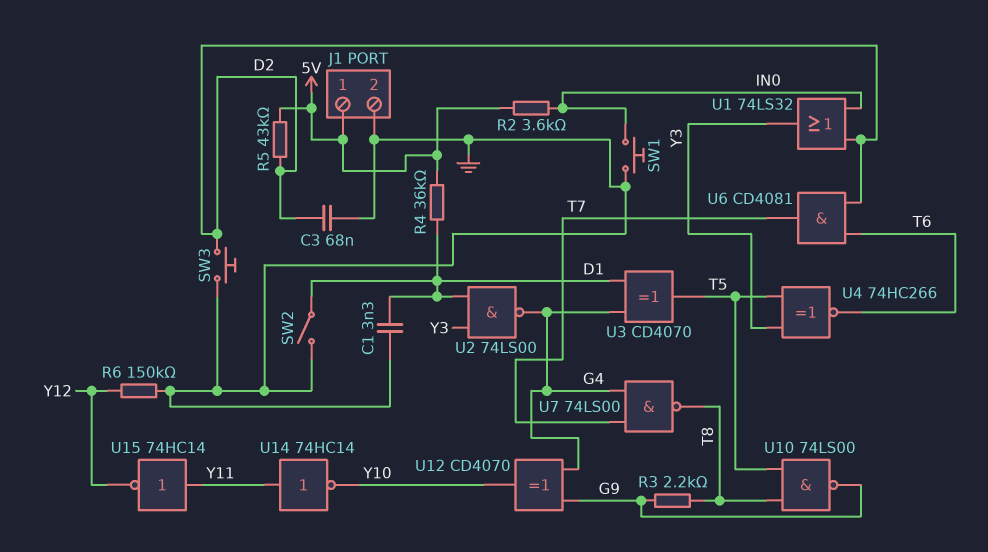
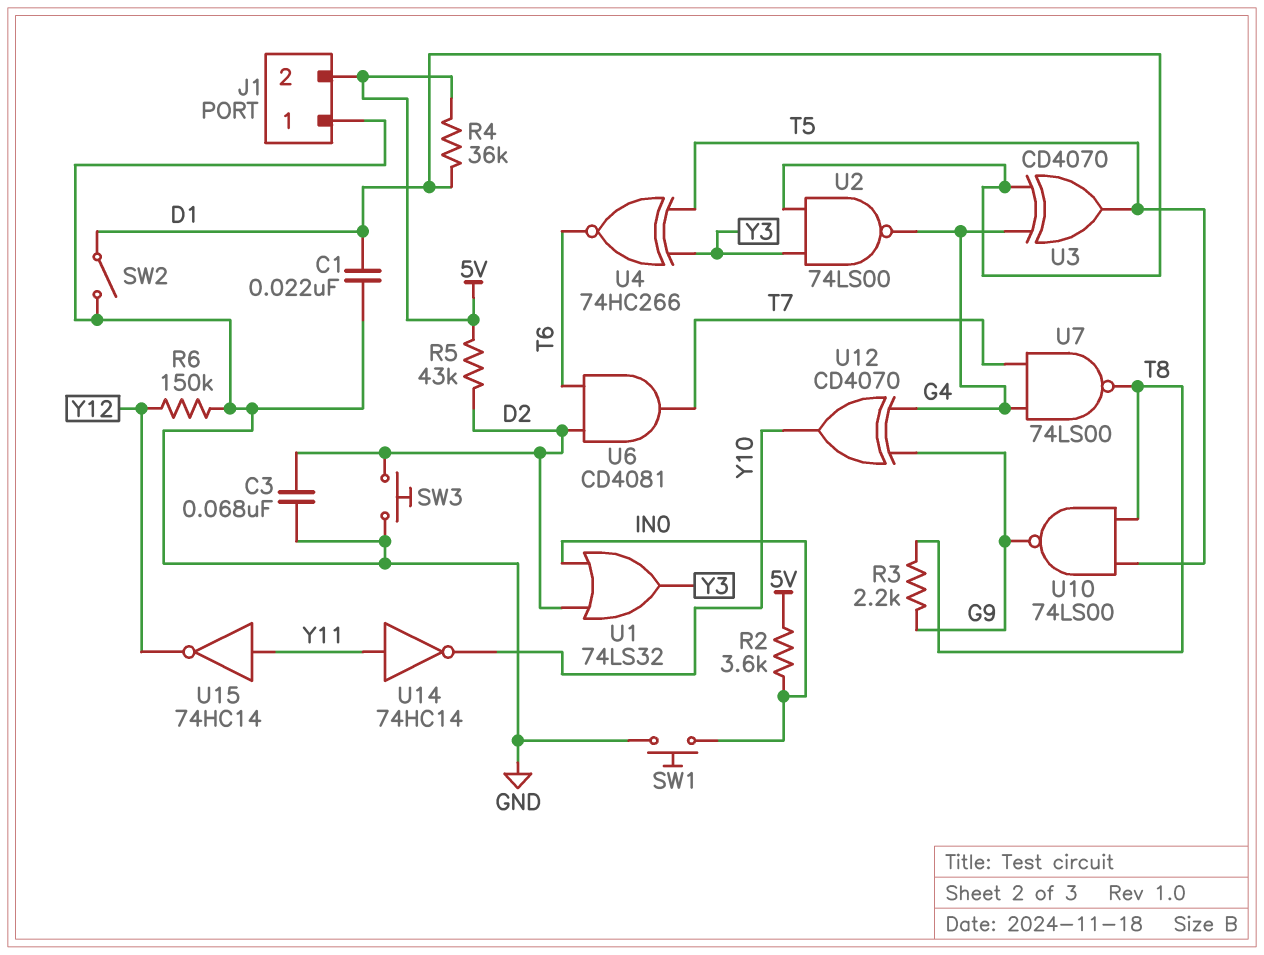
C1: 3.3nF (D1, GND) -> 22nF (D1, GND)
J1 pin 1: 5V -> GND
J1 pin 2: GND -> 5V

